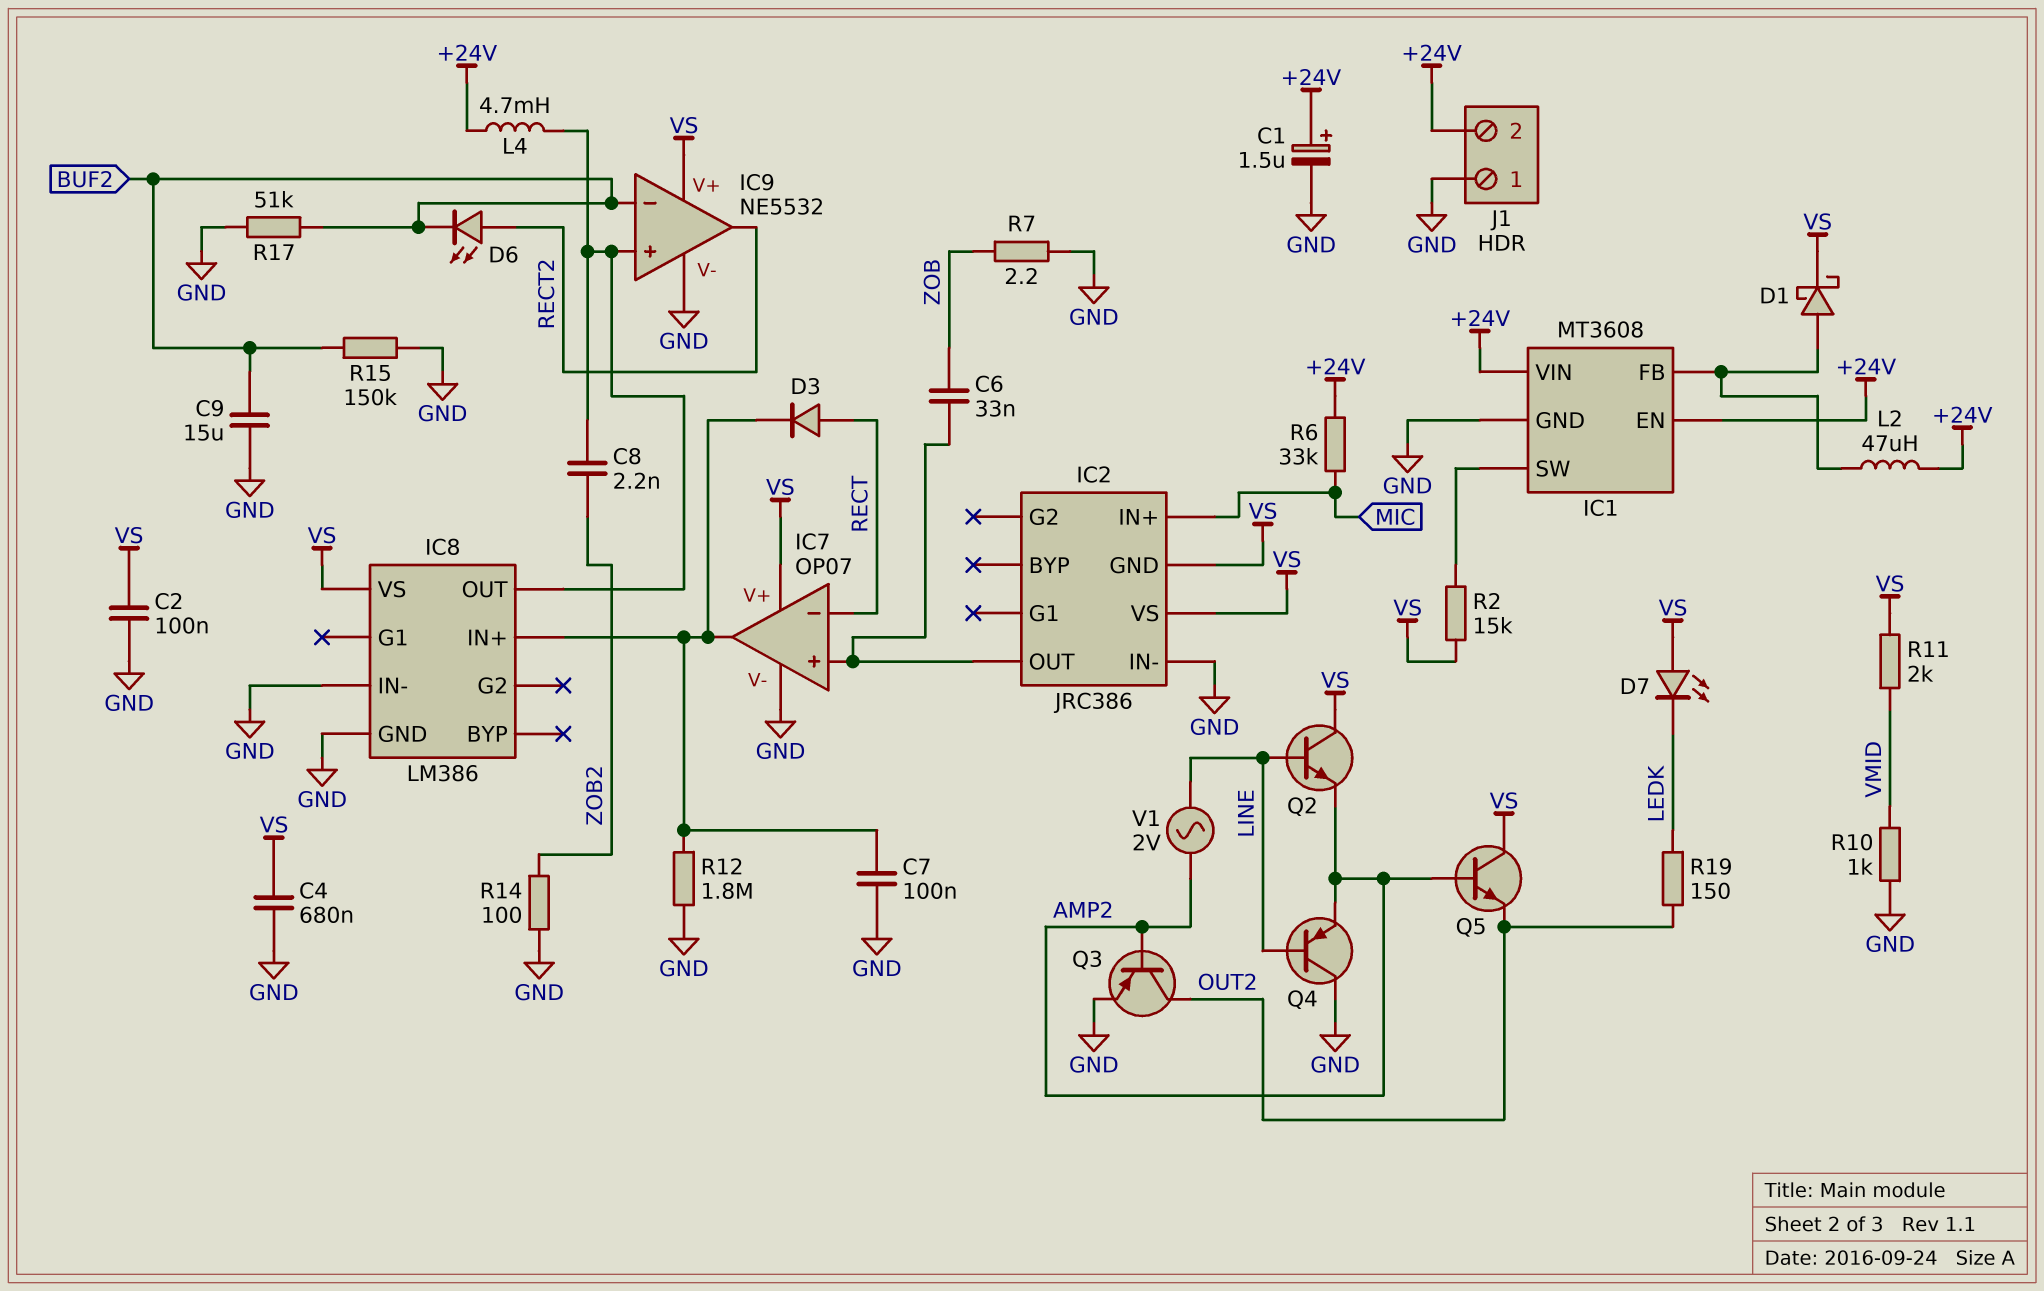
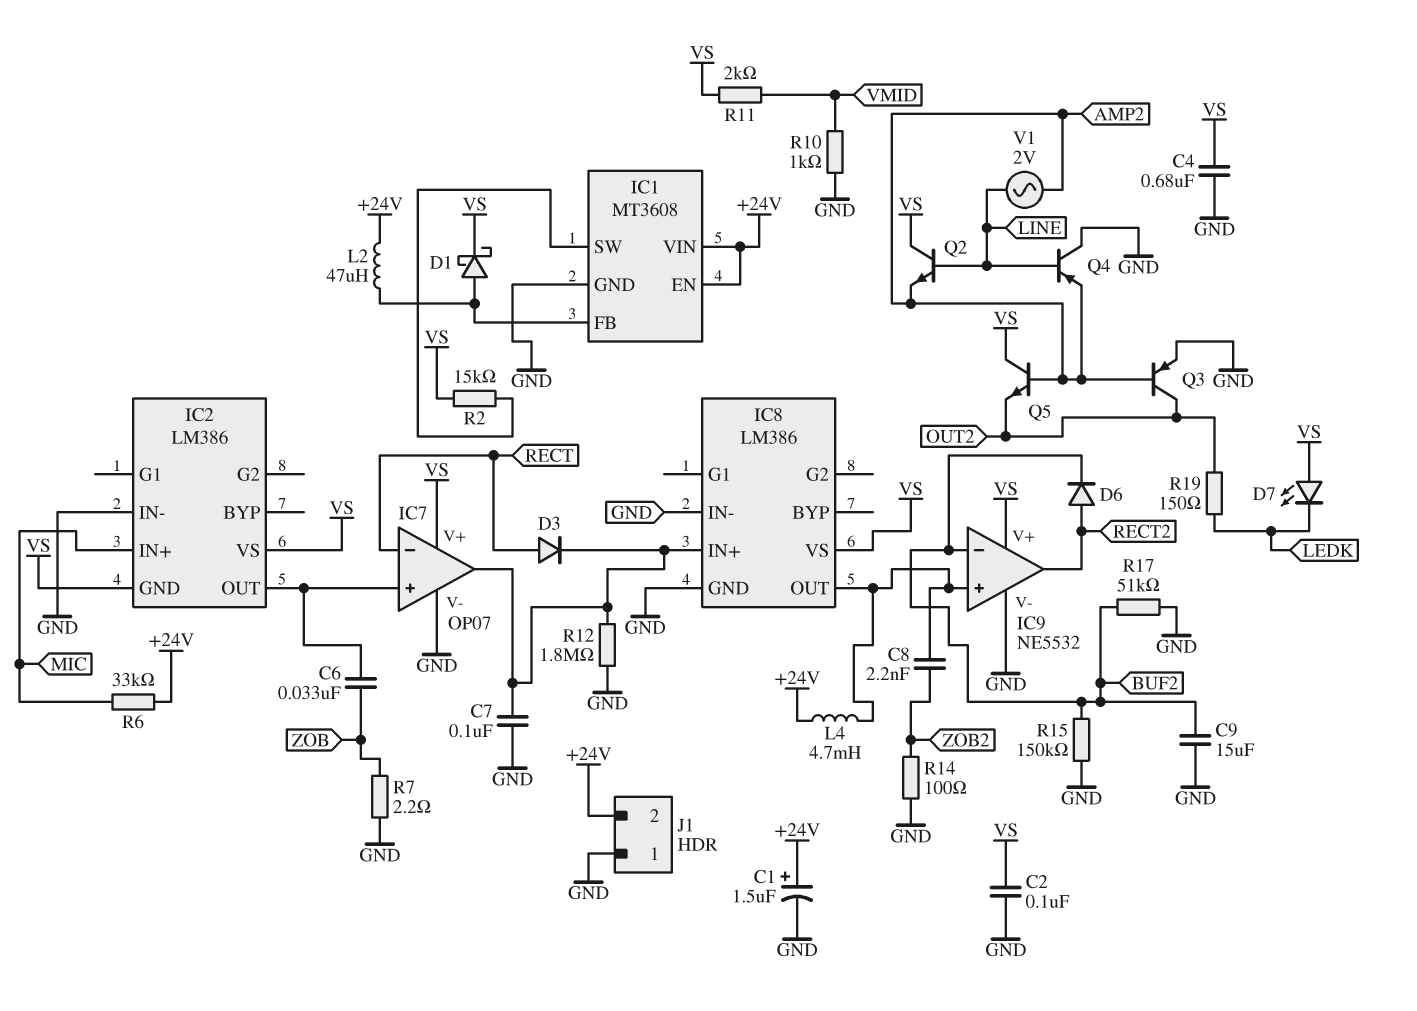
D6: LED (A RECT2, K BUF2) -> diode (A RECT2, K BUF2)
IC2: JRC386 -> LM386

